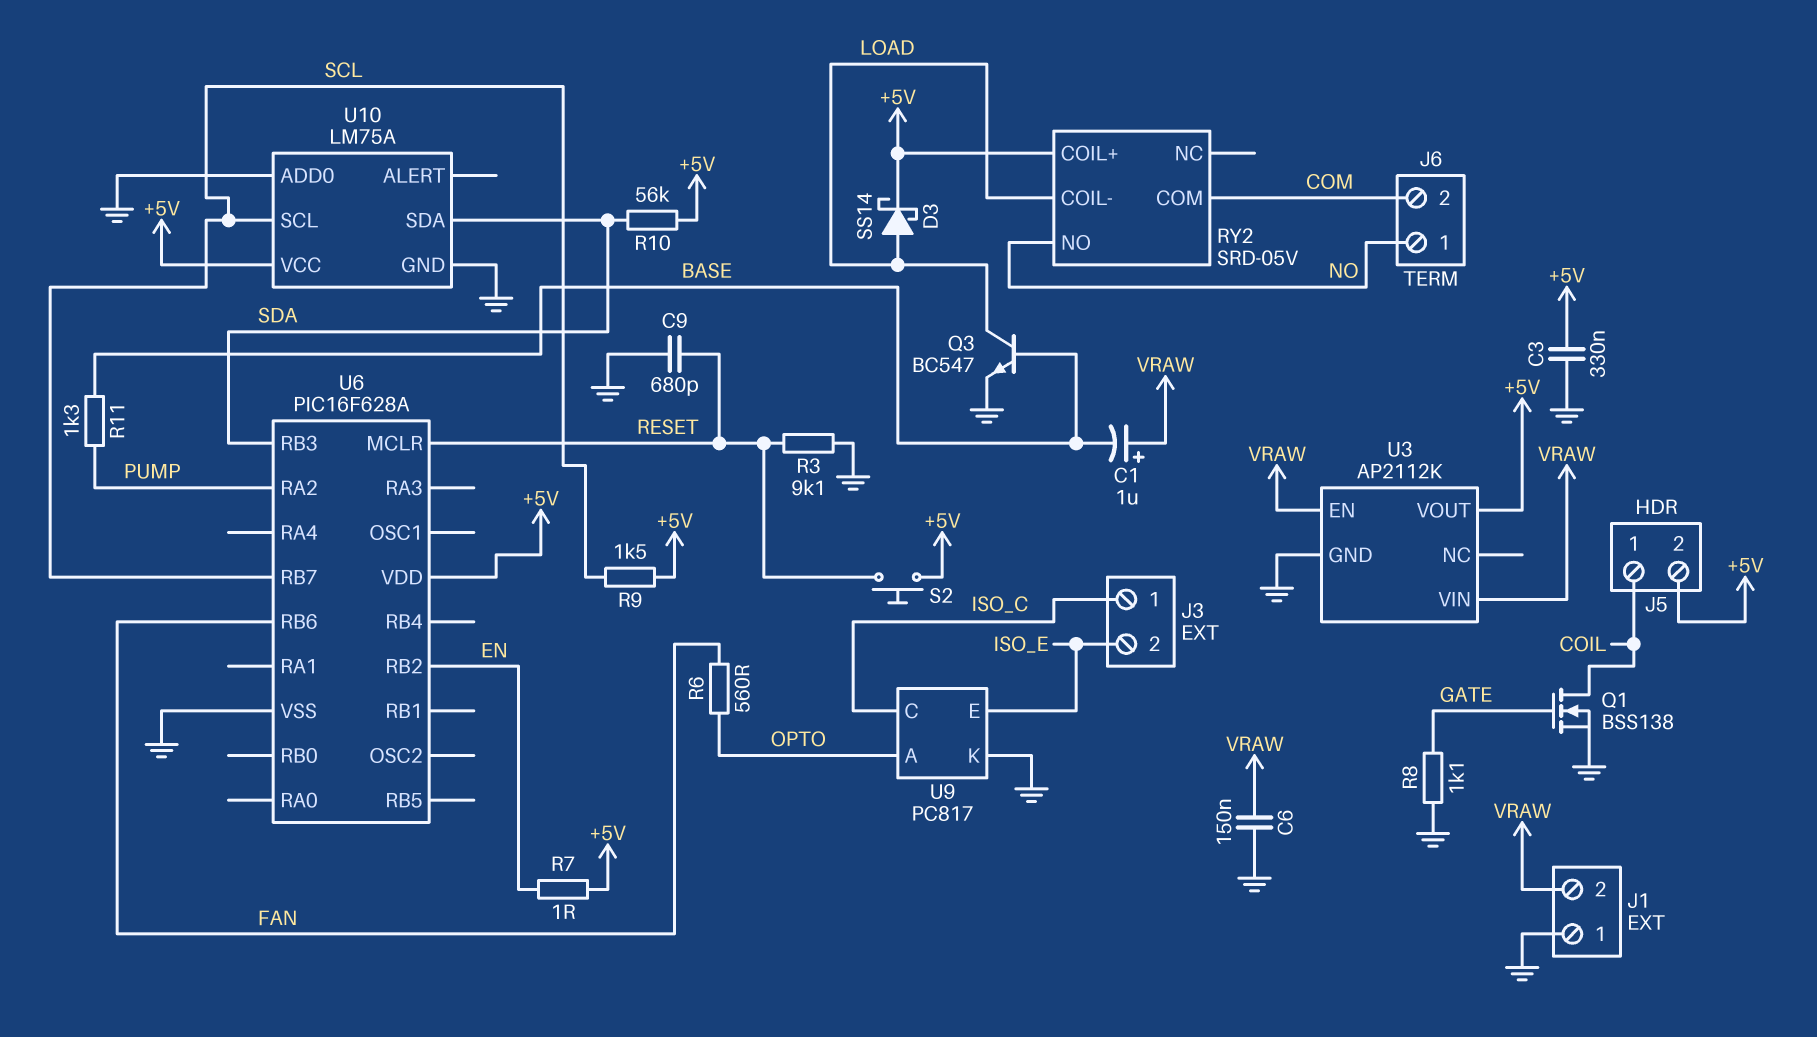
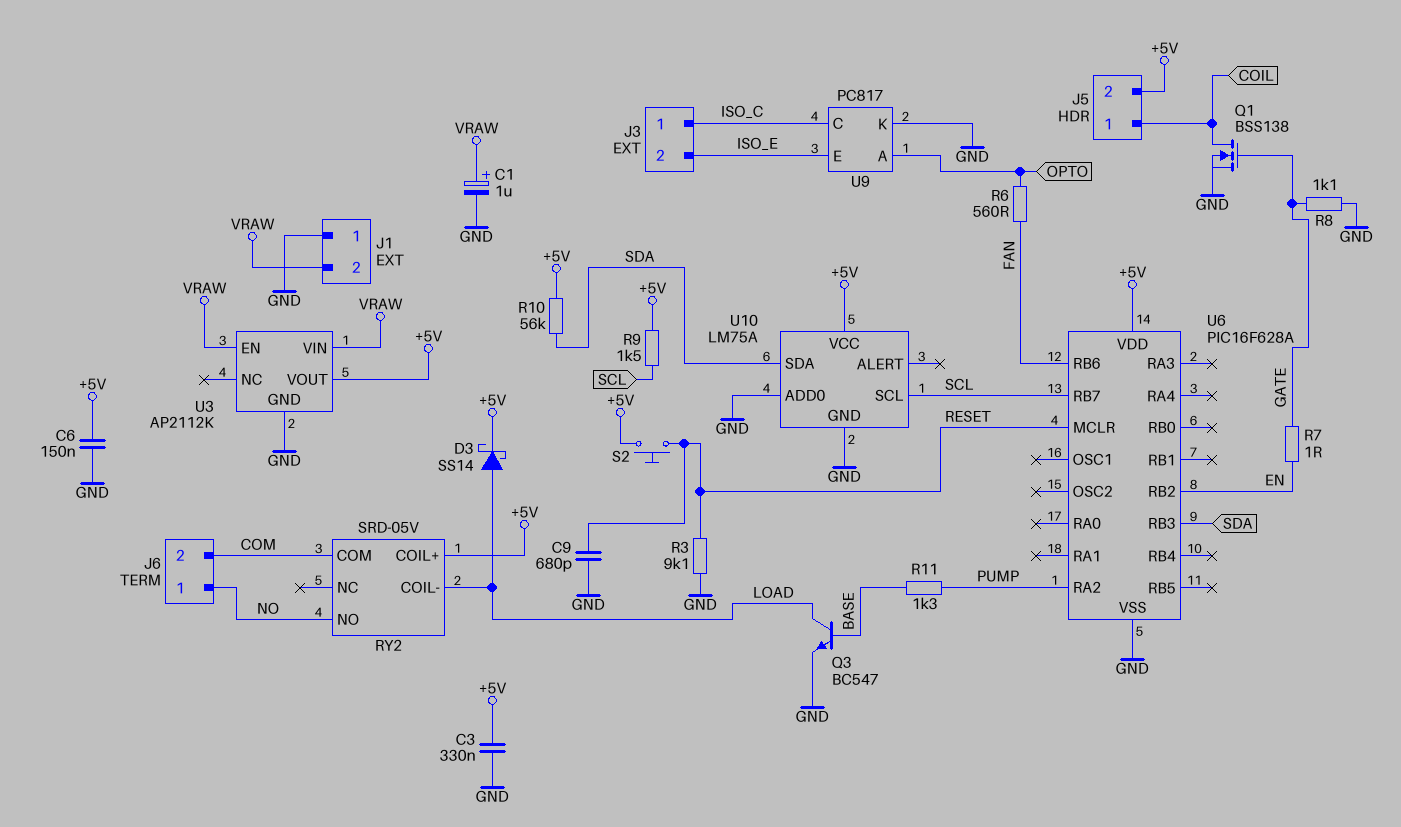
C1: 1uF (plus VRAW, minus BASE) -> 1uF (plus VRAW, minus GND)
C6: 150nF (GND, VRAW) -> 150nF (+5V, GND)
R7: 1 (+5V, EN) -> 1 (EN, GATE)

